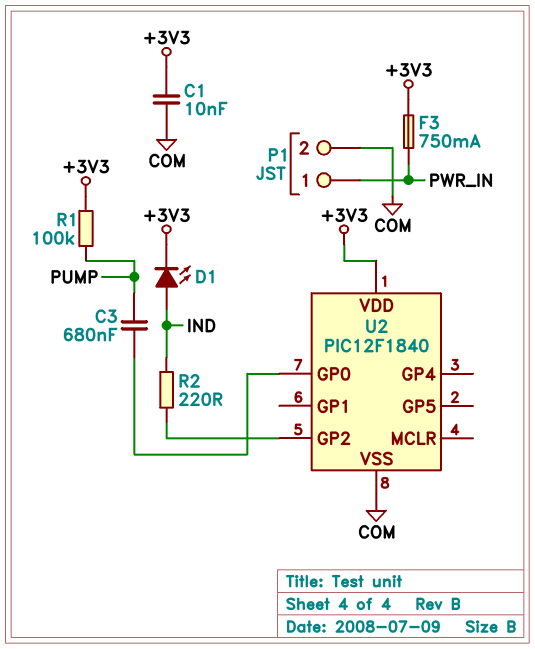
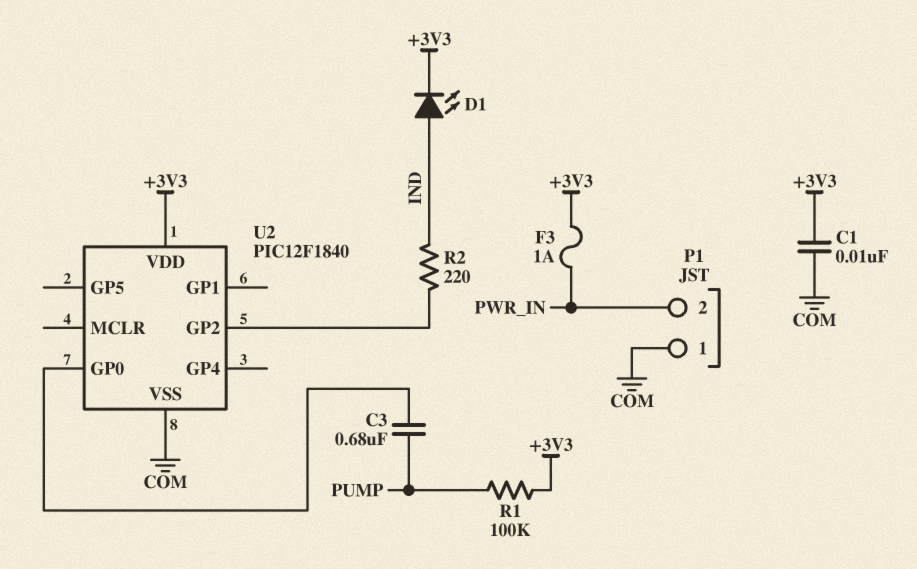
F3: 750mA (+3V3, PWR_IN) -> 1A (+3V3, PWR_IN)
P1 pin 1: PWR_IN -> COM
P1 pin 2: COM -> PWR_IN

